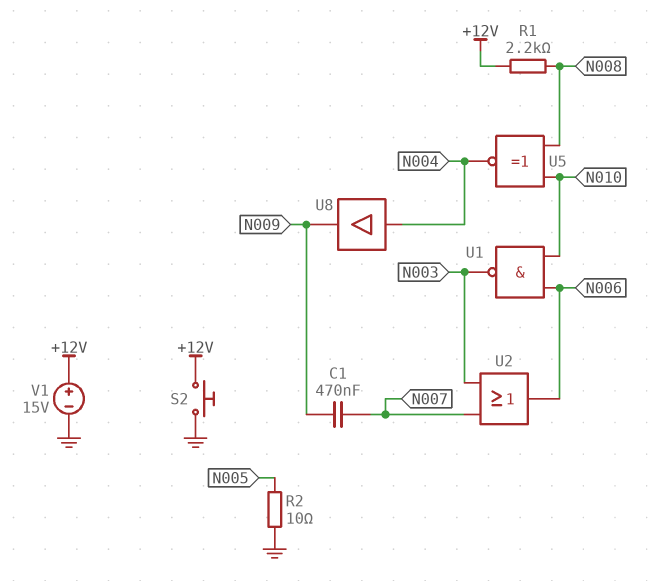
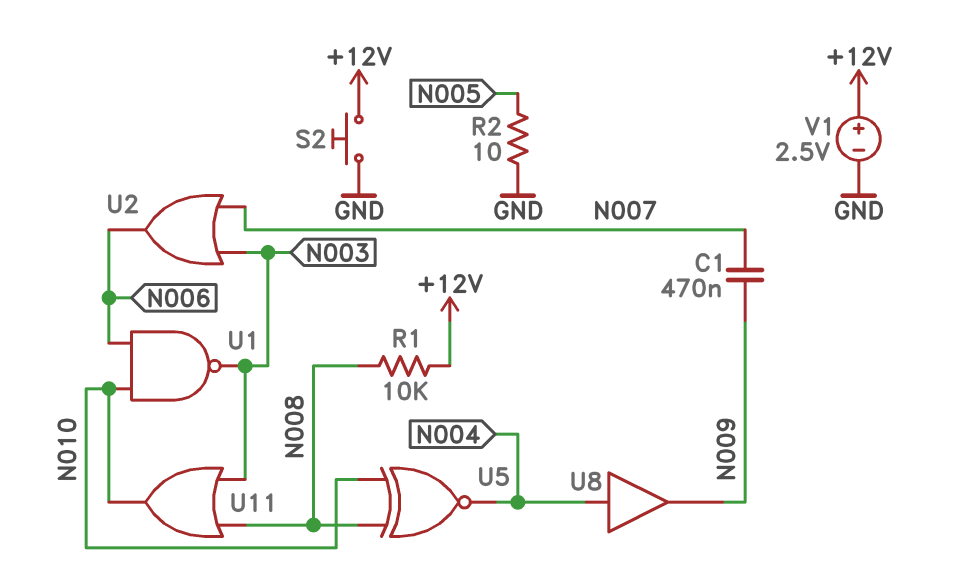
R1: 2.2k (+12V, N008) -> 10k (+12V, N008)
U11: none -> OR (in N003, in N008, out N010)
V1: 15V (plus +12V, minus GND) -> 2.5V (plus +12V, minus GND)

